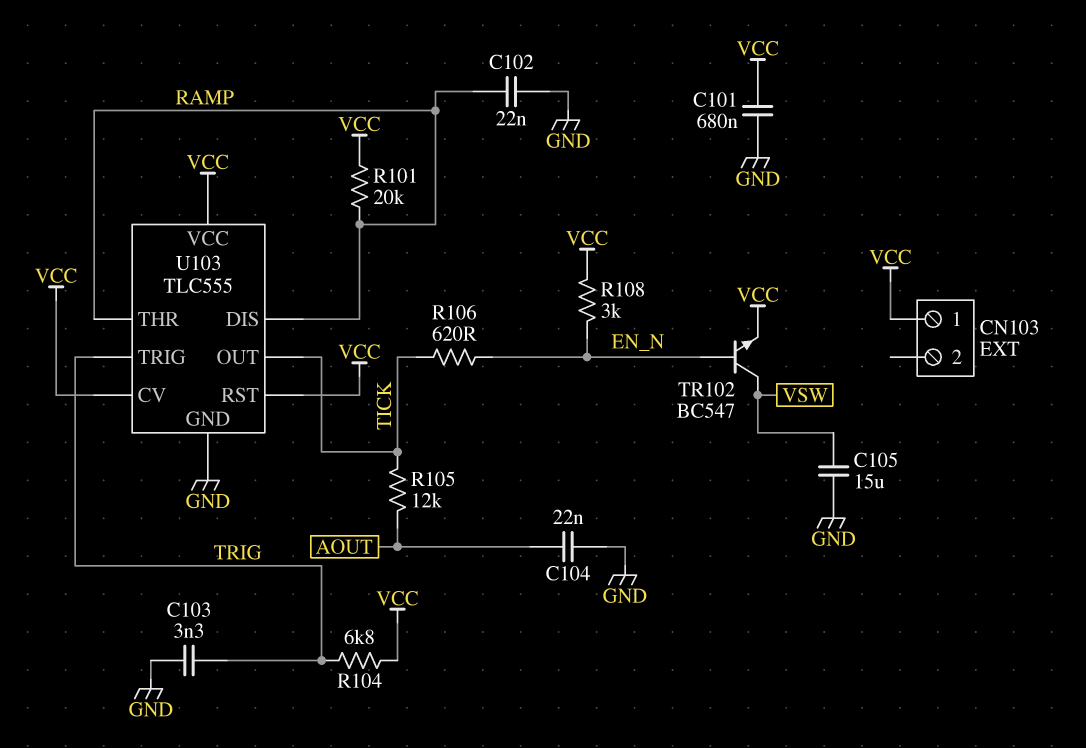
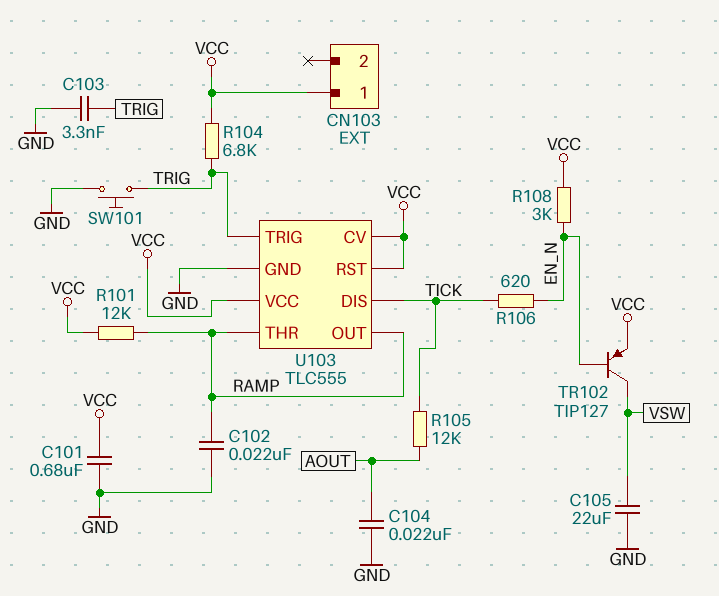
C105: 15uF (GND, VSW) -> 22uF (GND, VSW)
R101: 20k (RAMP, VCC) -> 12k (RAMP, VCC)
SW101: none -> button (GND, TRIG)
TR102: NPN BC547 (B EN_N, C VSW, E VCC) -> PNP TIP127 (B EN_N, C VSW, E VCC)
U103 pin DIS: RAMP -> TICK
U103 pin OUT: TICK -> RAMP

